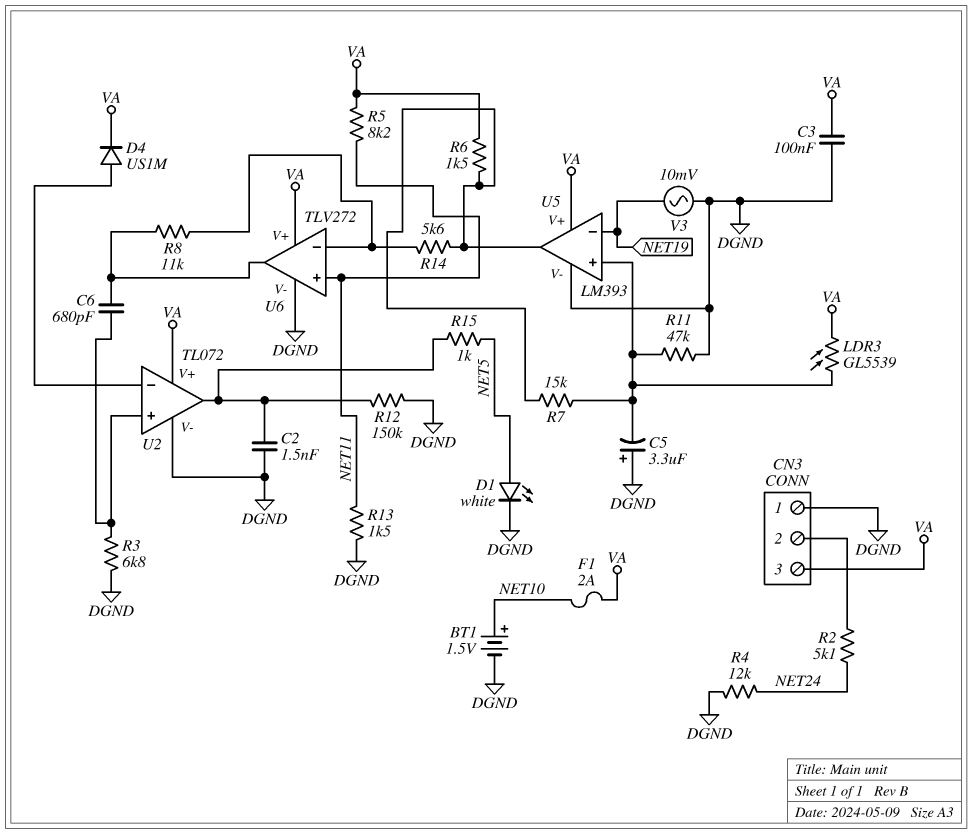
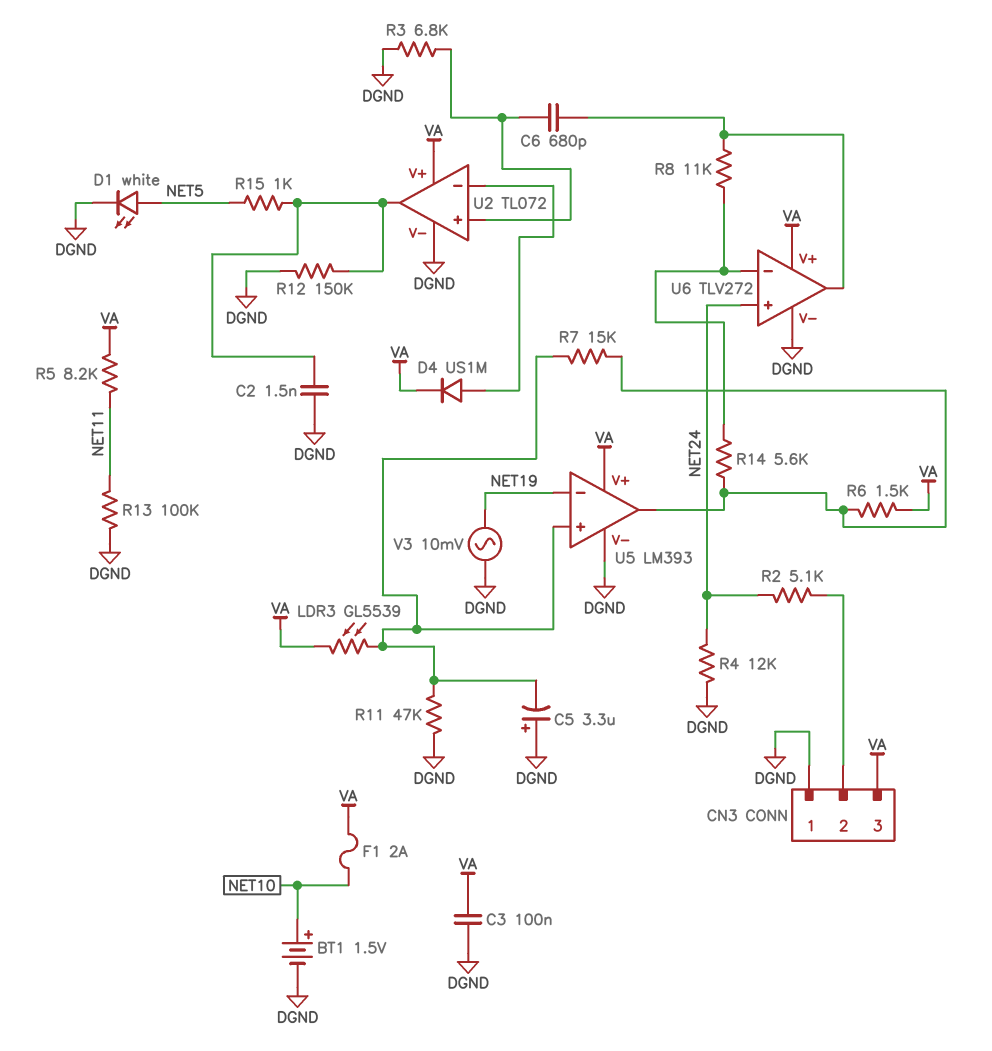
R13: 1.5k (DGND, NET11) -> 100k (DGND, NET11)
U6 pin in+: NET11 -> NET24

